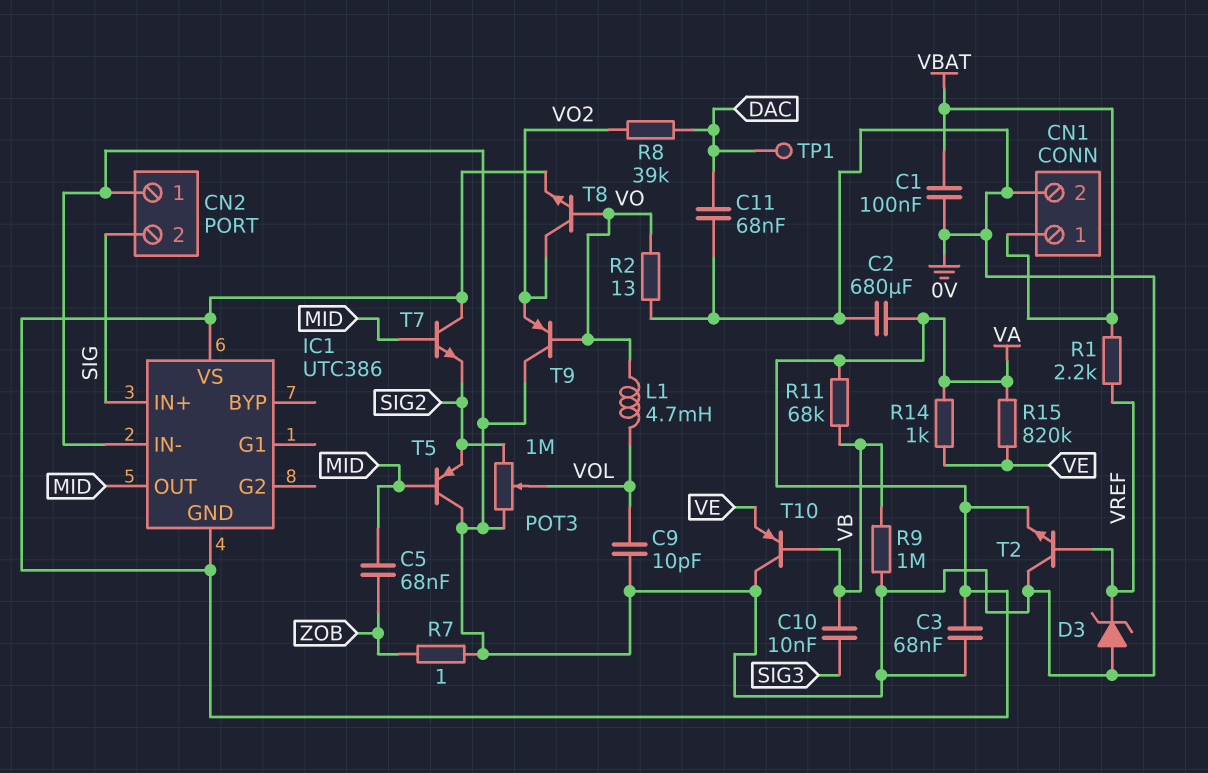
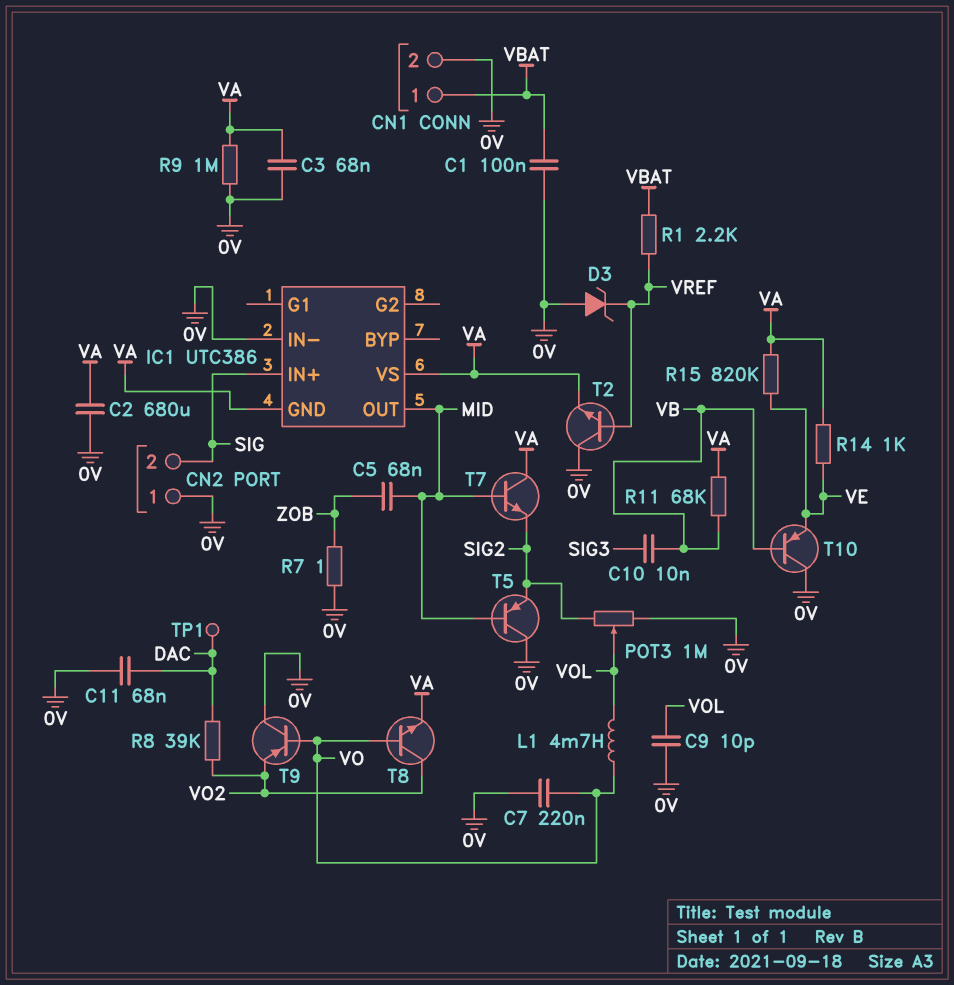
C7: none -> 220nF (0V, VO)
R2: 13 (0V, VO) -> none
R9: 1M (0V, VB) -> 1M (0V, VA)

